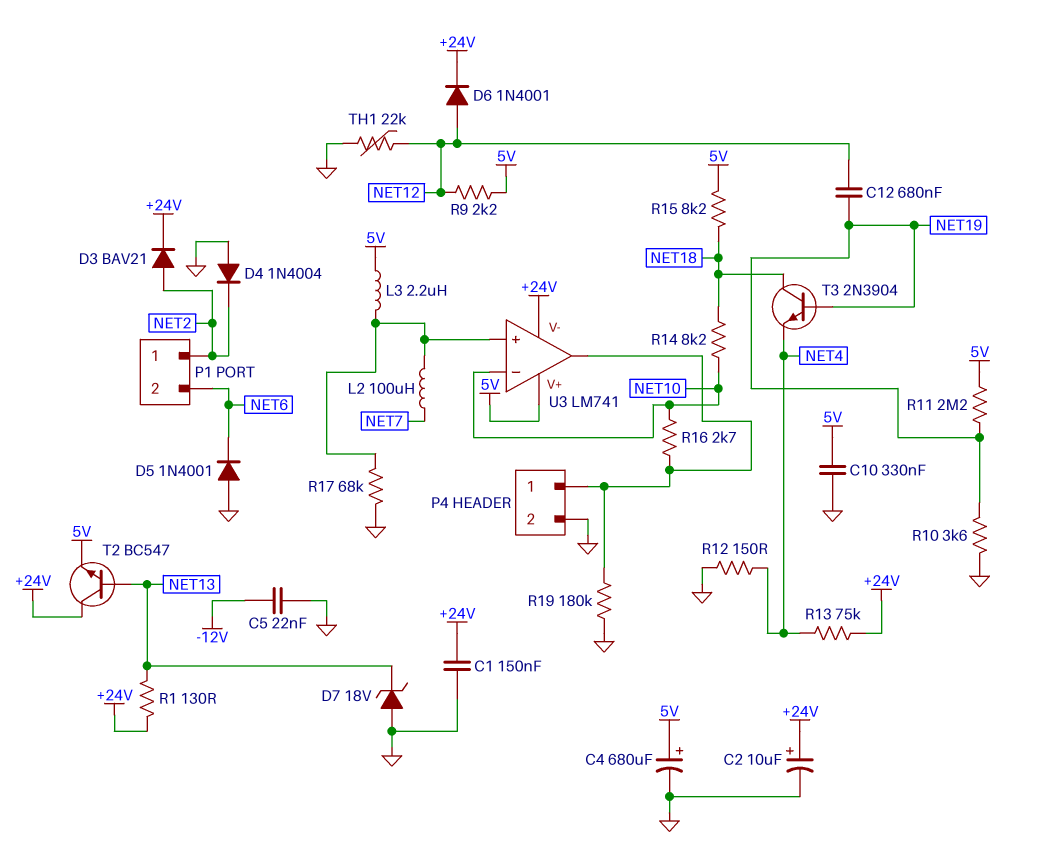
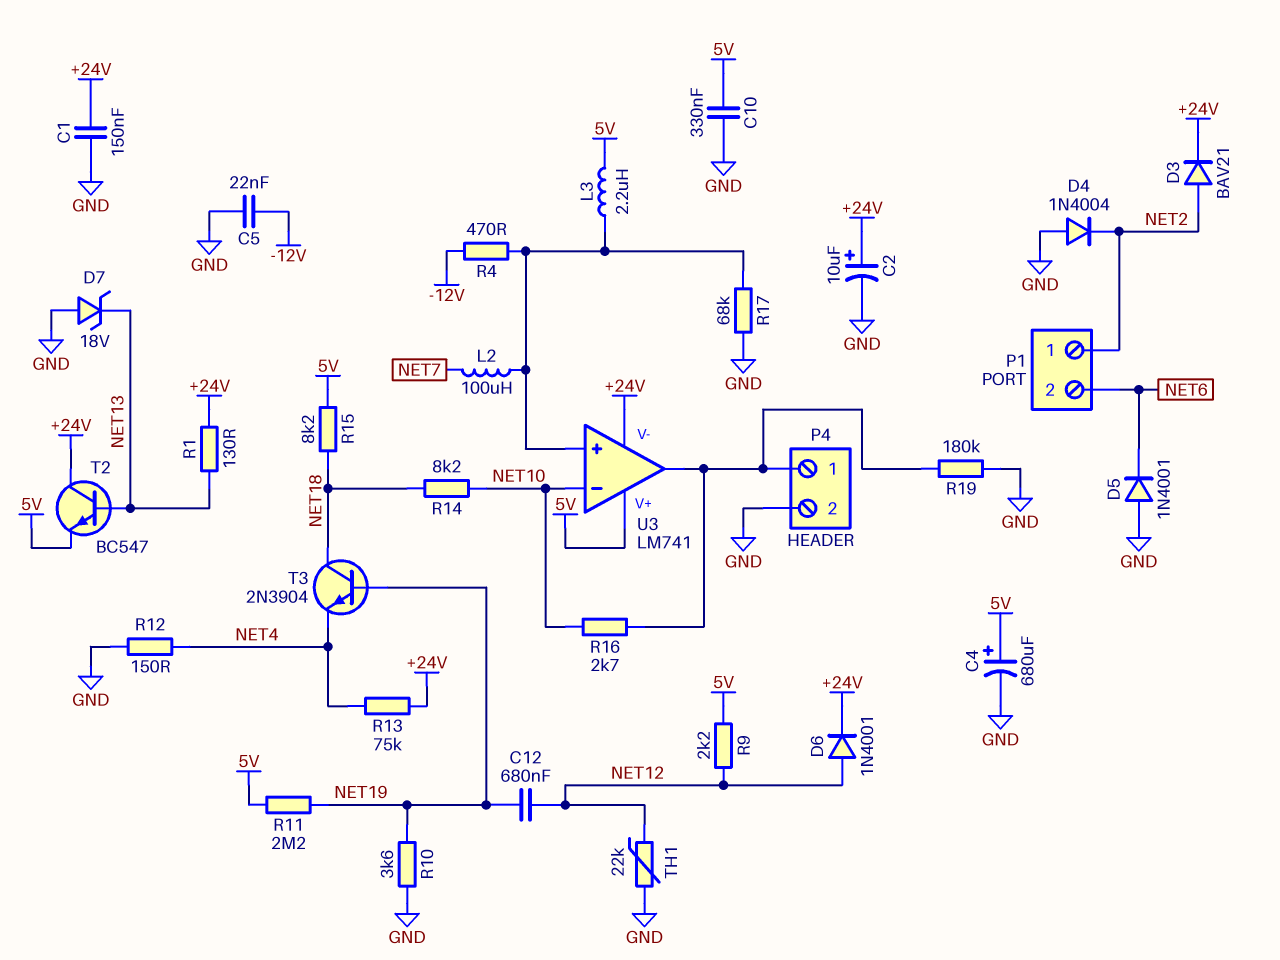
R4: none -> 470 (-12V, U3/in+)

